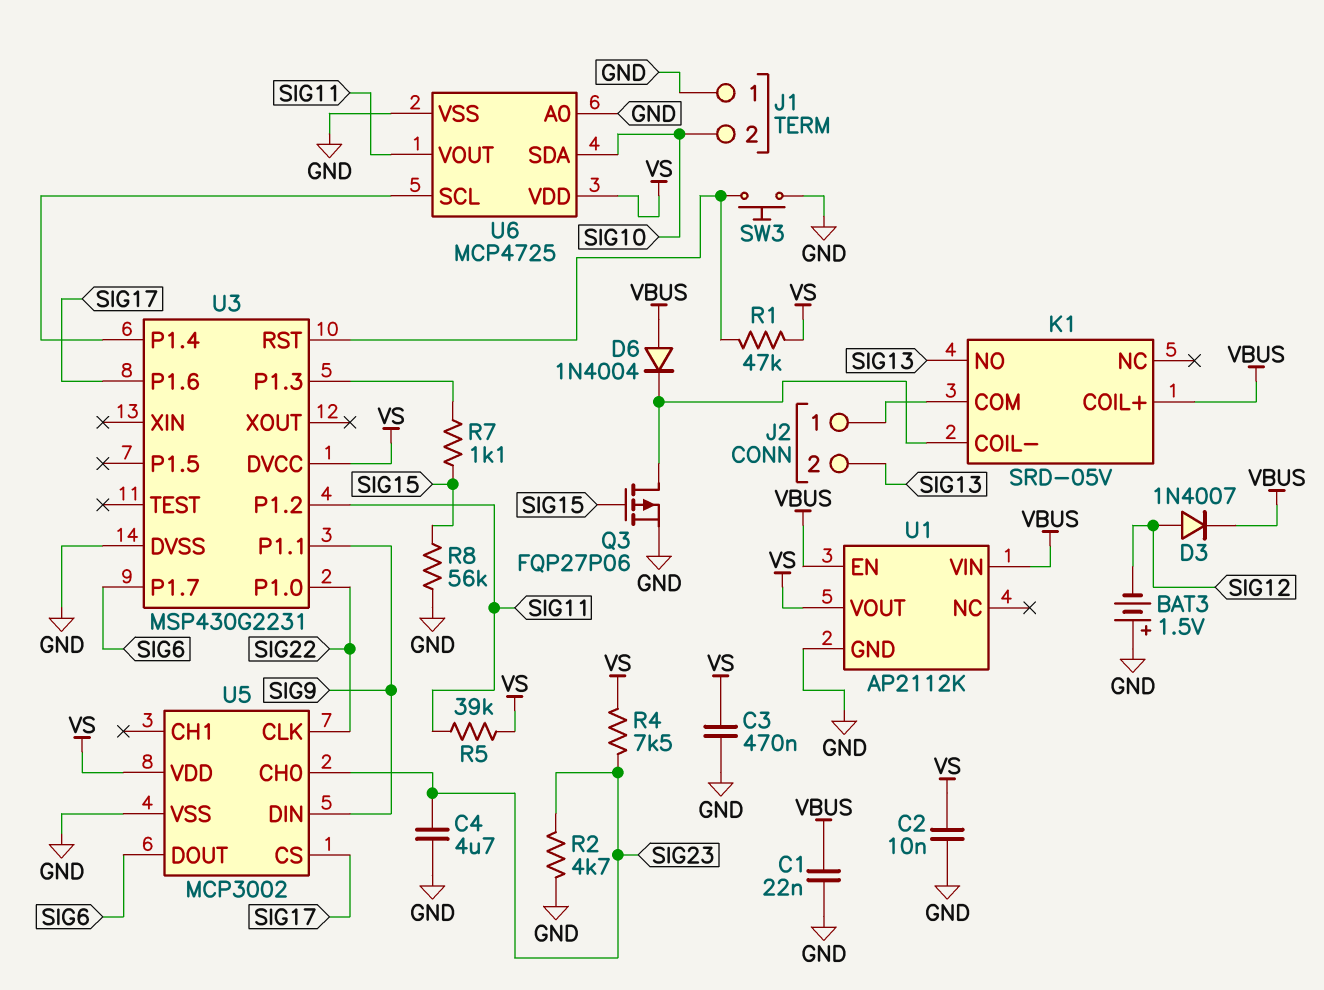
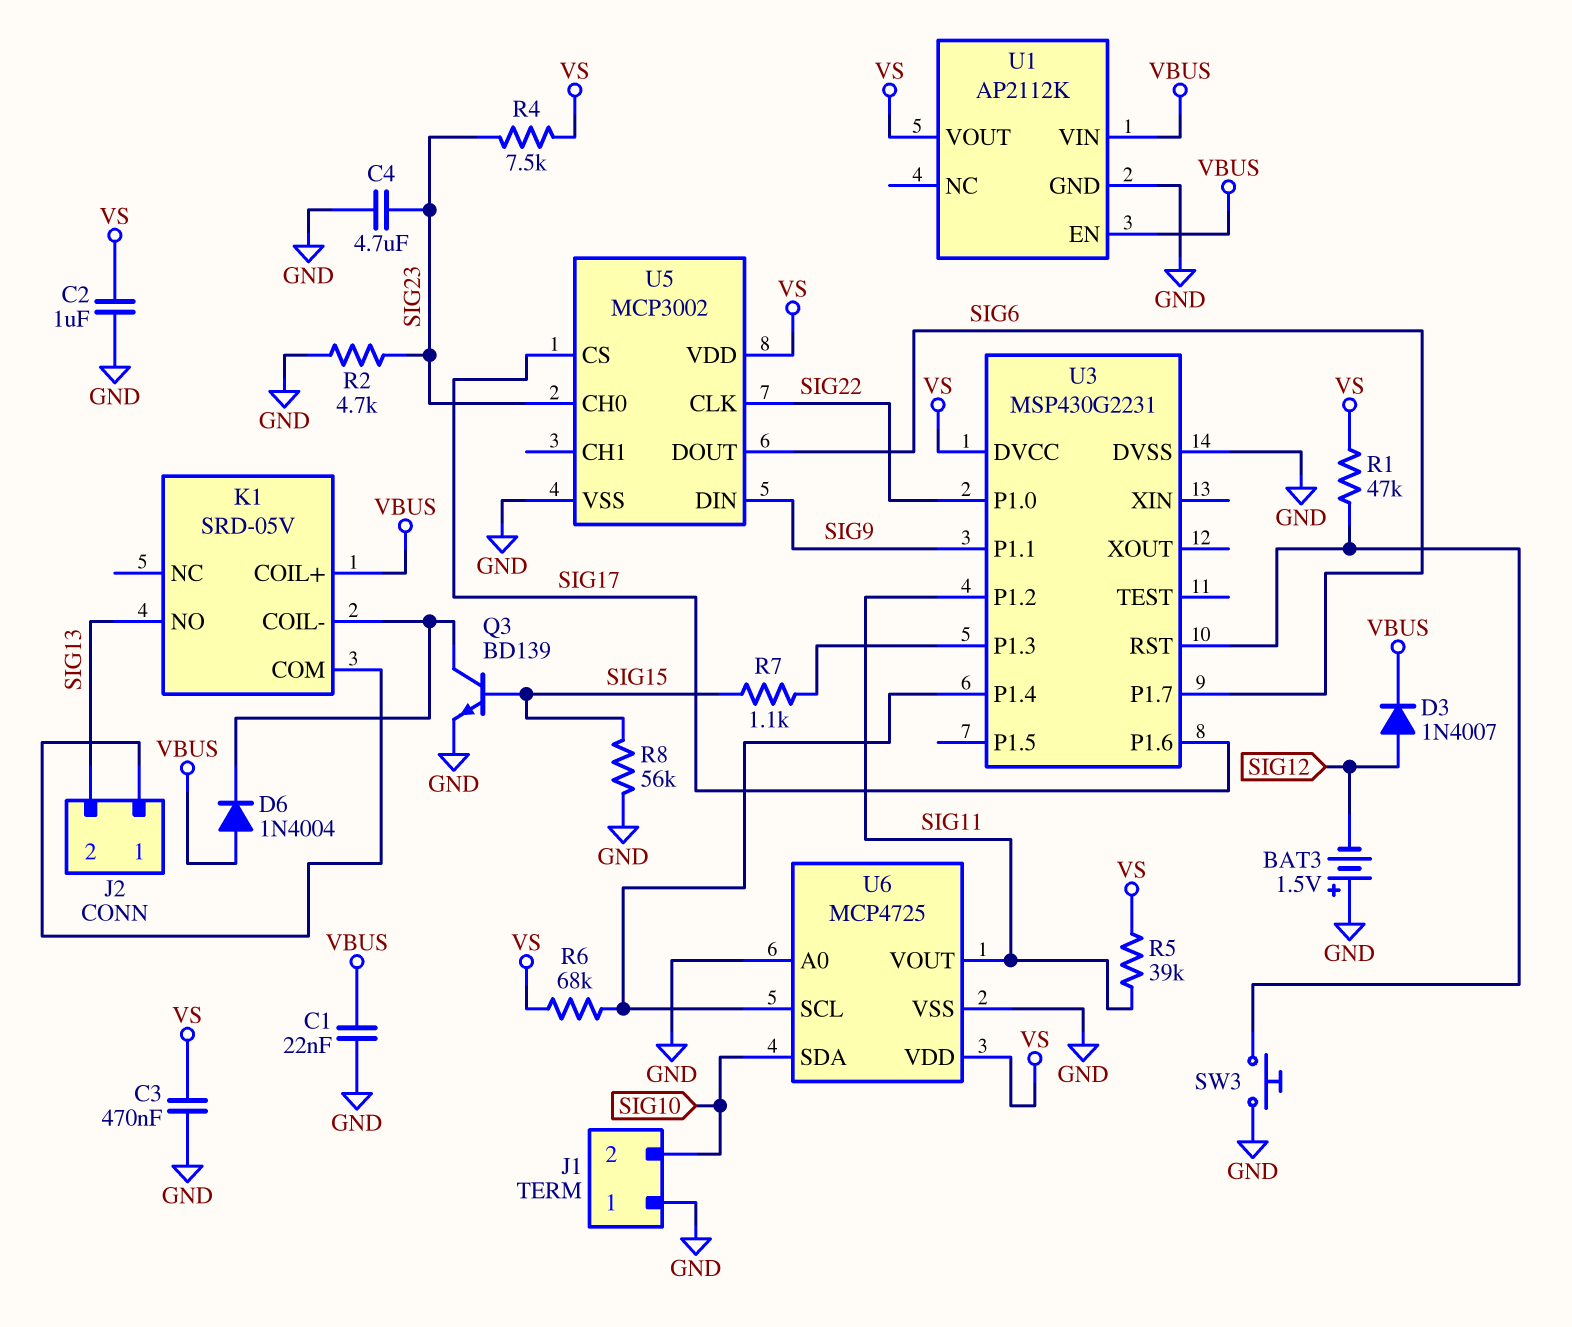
C2: 10nF (GND, VS) -> 1uF (GND, VS)
Q3: PMOS FQP27P06 (G SIG15, D K1/COIL-, S GND) -> NPN BD139 (B SIG15, C K1/COIL-, E GND)
R6: none -> 68k (U3/P1.4, VS)

